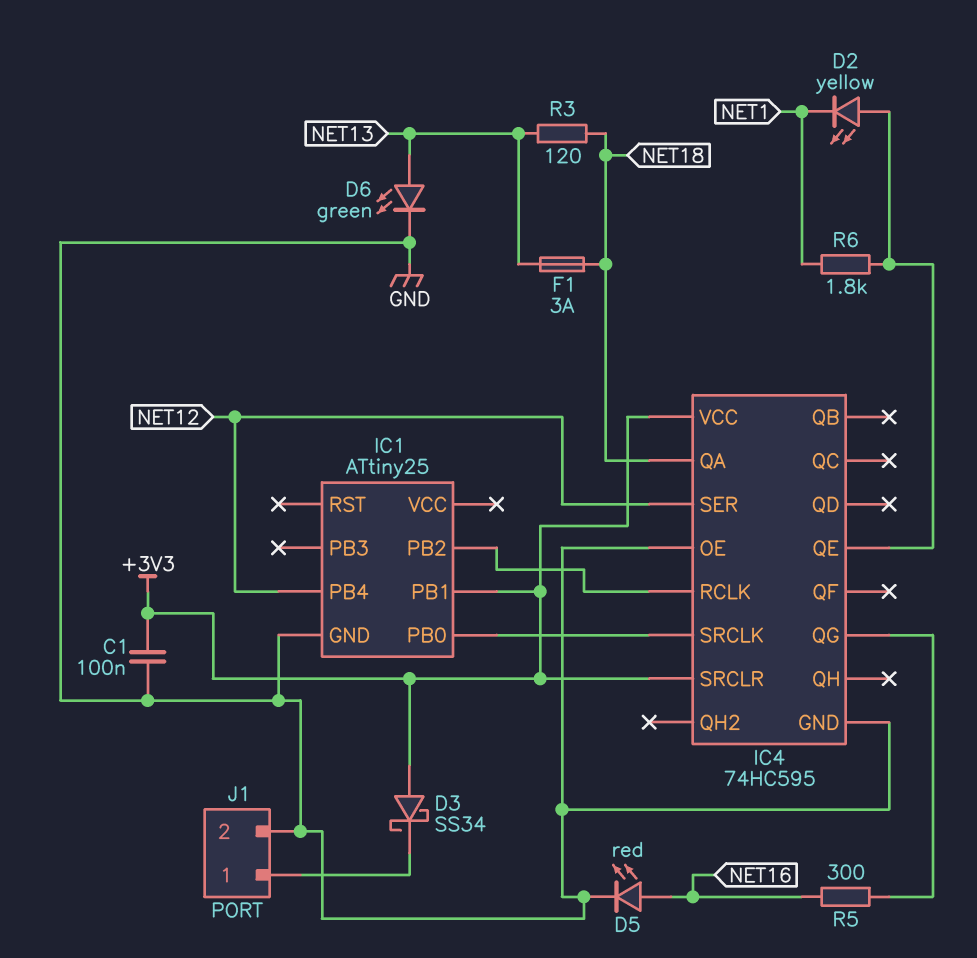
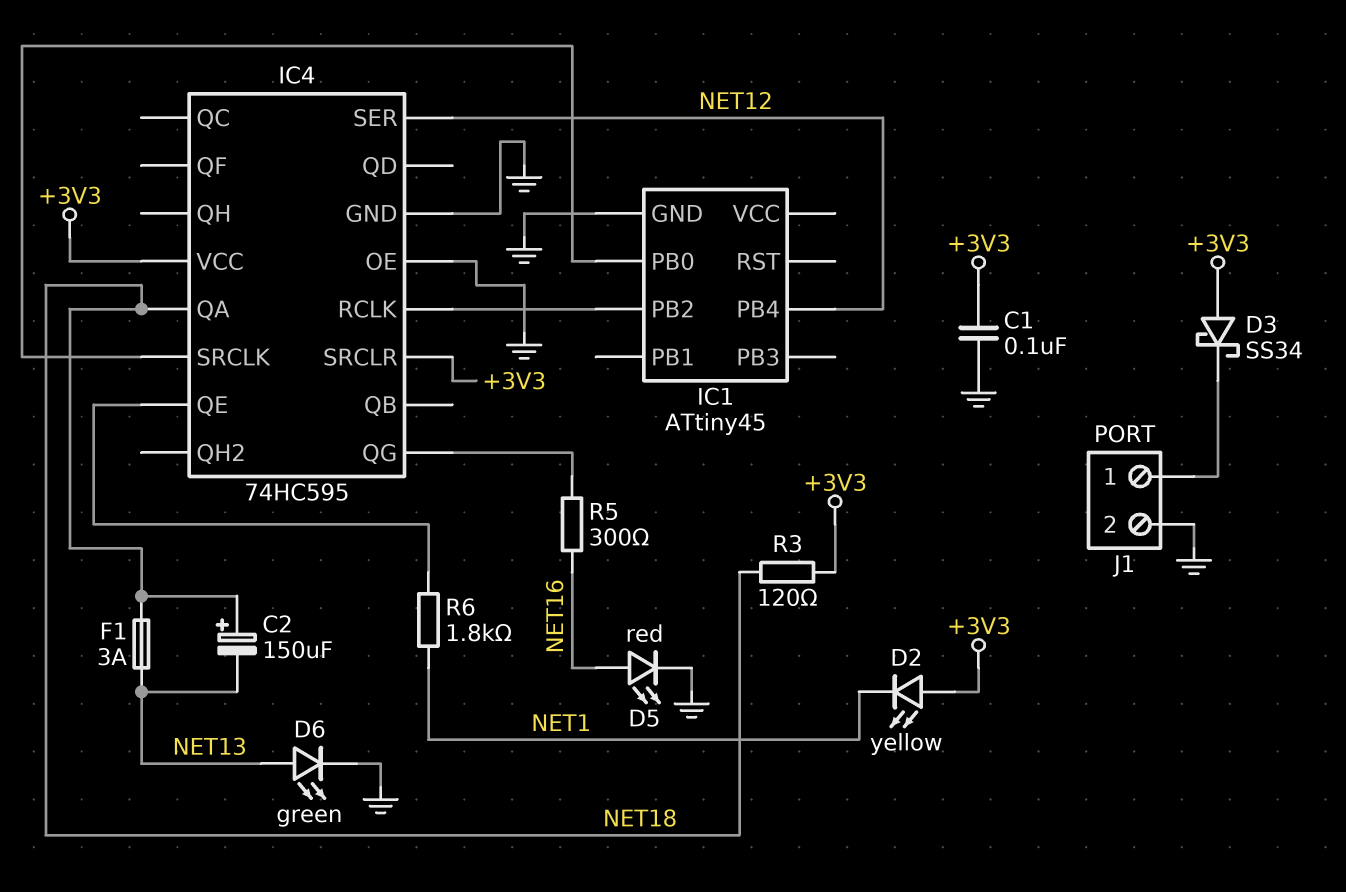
C2: none -> 150uF (plus NET18, minus NET13)
D2: LED yellow (A IC4/QE, K NET1) -> LED yellow (A +3V3, K NET1)
IC1: ATtiny25 -> ATtiny45
IC1 pin PB1: +3V3 -> none
R3: 120 (NET13, NET18) -> 120 (+3V3, NET18)

